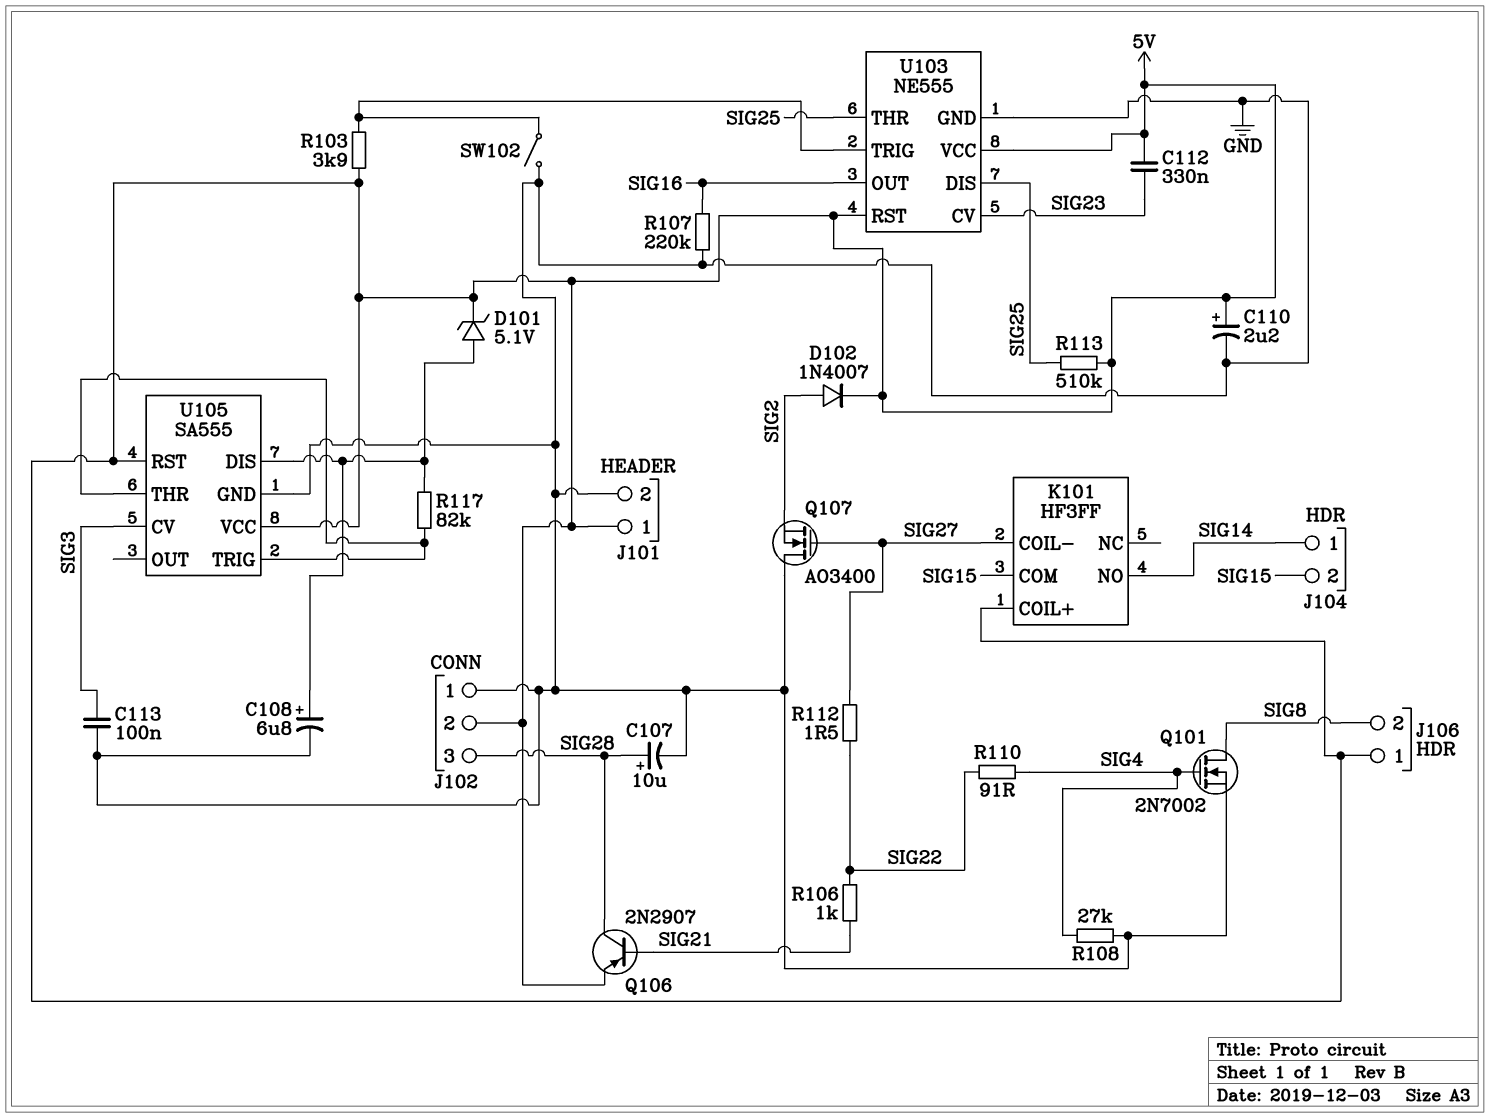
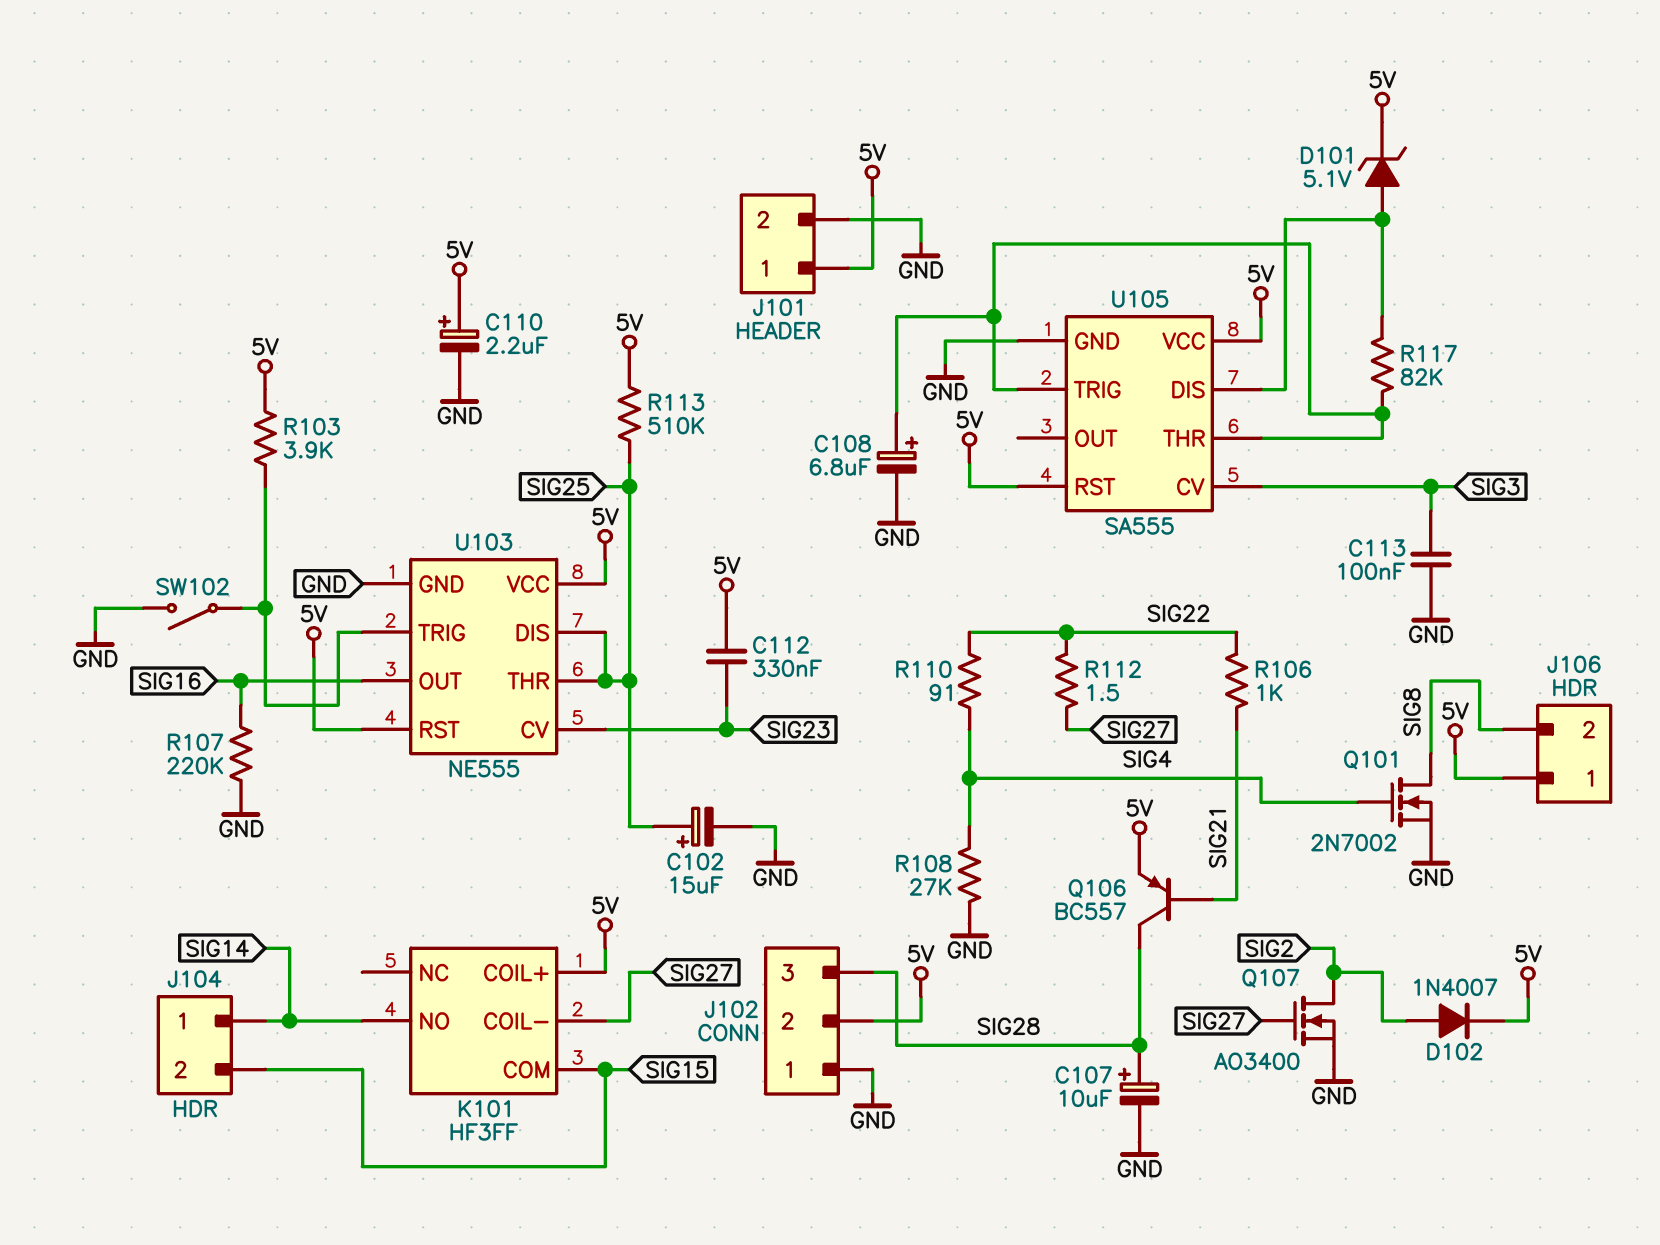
C102: none -> 15uF (plus SIG25, minus GND)
C108: 6.8uF (plus U105/DIS, minus GND) -> 6.8uF (plus U105/THR, minus GND)
Q106: PNP 2N2907 (B SIG21, C SIG28, E 5V) -> PNP BC557 (B SIG21, C SIG28, E 5V)
Q107: NMOS AO3400 (G SIG27, D GND, S SIG2) -> NMOS AO3400 (G SIG27, D SIG2, S GND)

